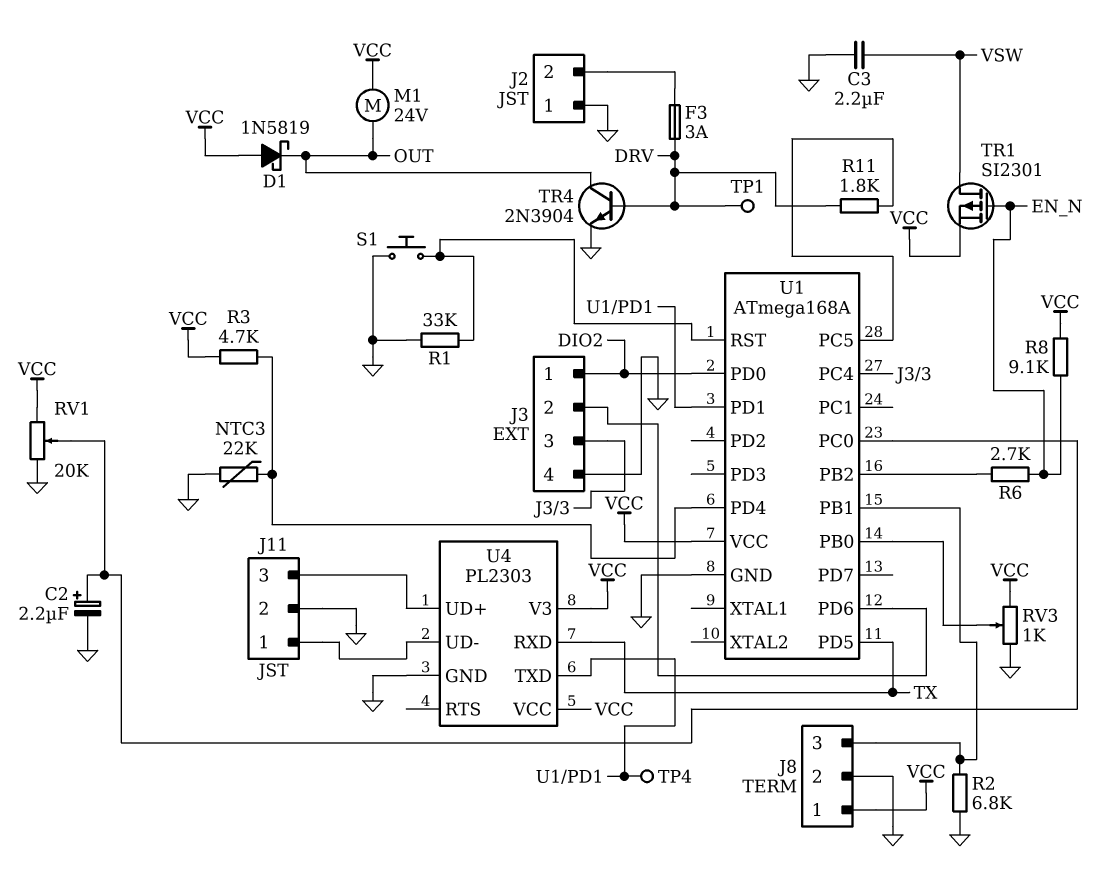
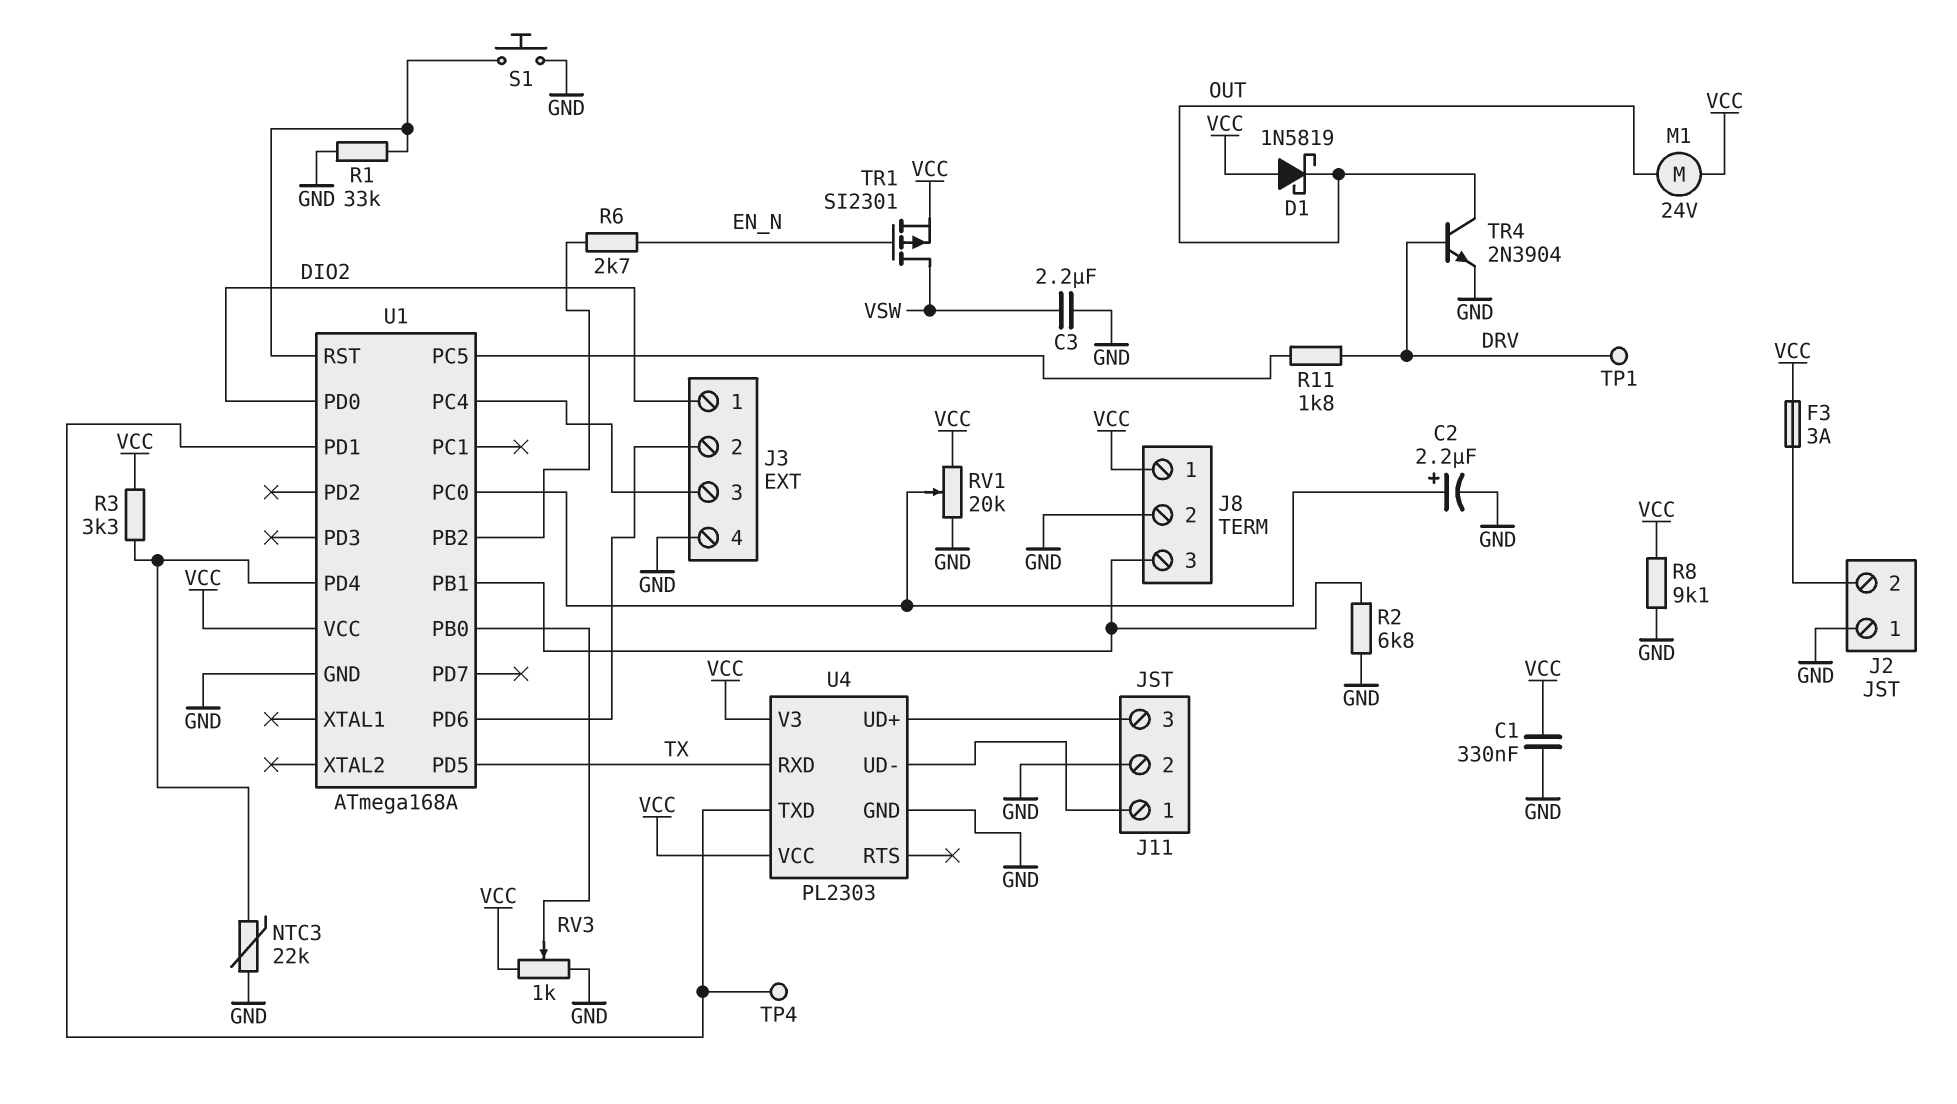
C1: none -> 330nF (GND, VCC)
F3: 3A (DRV, J2/2) -> 3A (J2/2, VCC)
R3: 4.7k (U1/PD4, VCC) -> 3.3k (U1/PD4, VCC)
R8: 9.1k (EN_N, VCC) -> 9.1k (GND, VCC)

